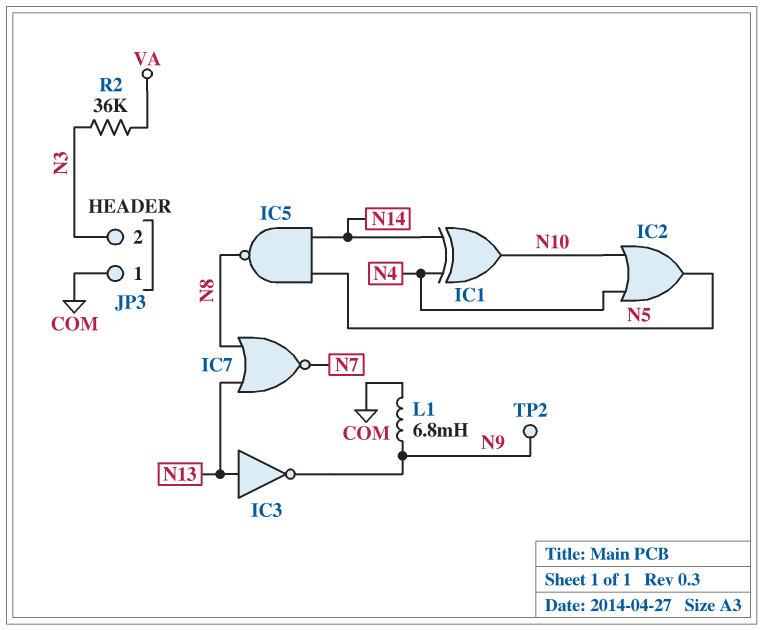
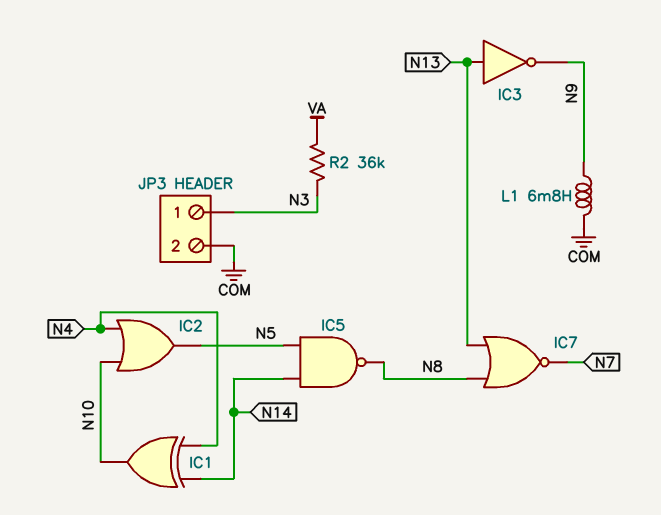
JP3 pin 1: COM -> N3
JP3 pin 2: N3 -> COM
TP2: test point (N9) -> none

